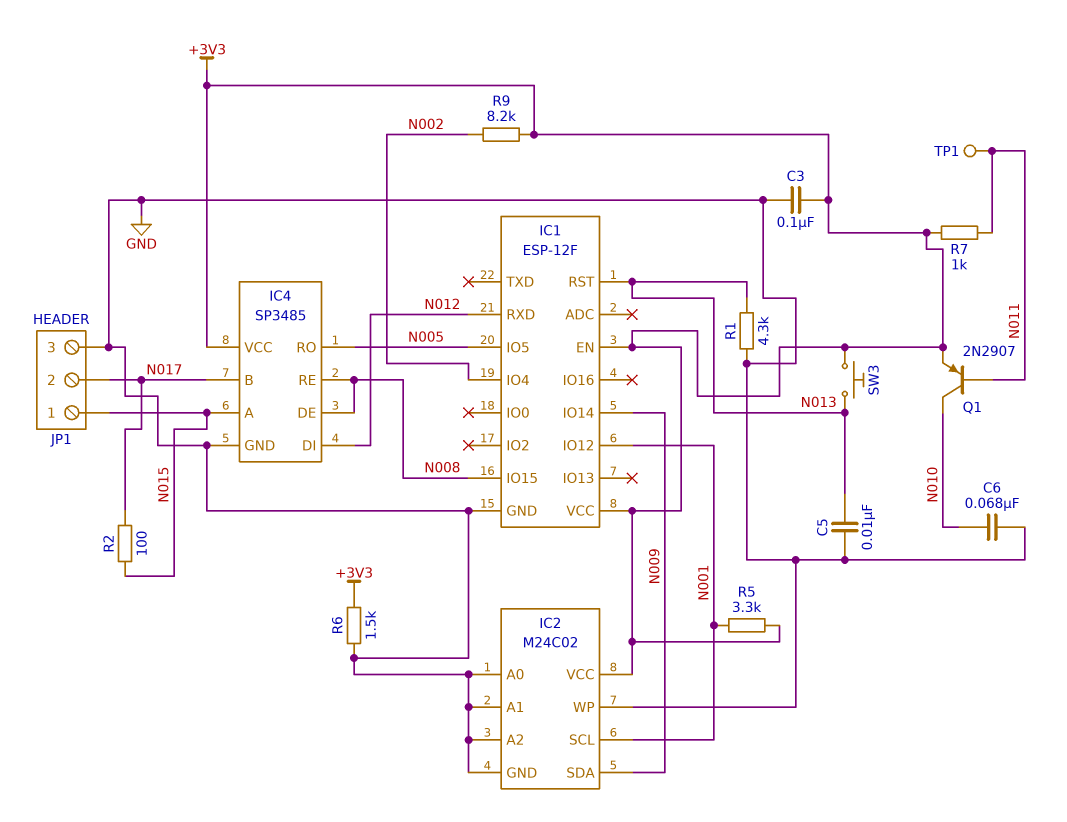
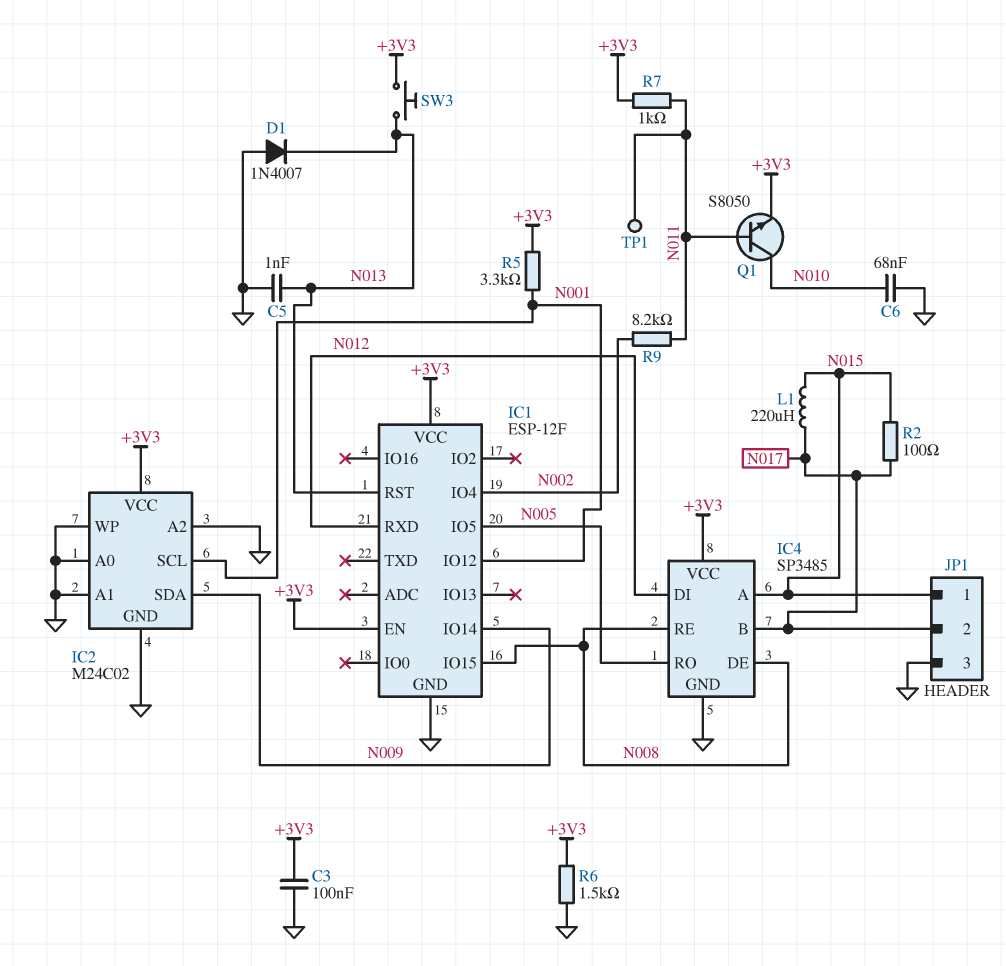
C5: 10nF (GND, N013) -> 1nF (GND, N013)
D1: none -> diode 1N4007 (A GND, K N013)
L1: none -> 220uH (N015, N017)
Q1: PNP 2N2907 (B N011, C N010, E +3V3) -> NPN S8050 (B N011, C N010, E +3V3)
R1: 4.3k (GND, N013) -> none
R9: 8.2k (+3V3, N002) -> 8.2k (N002, N011)

